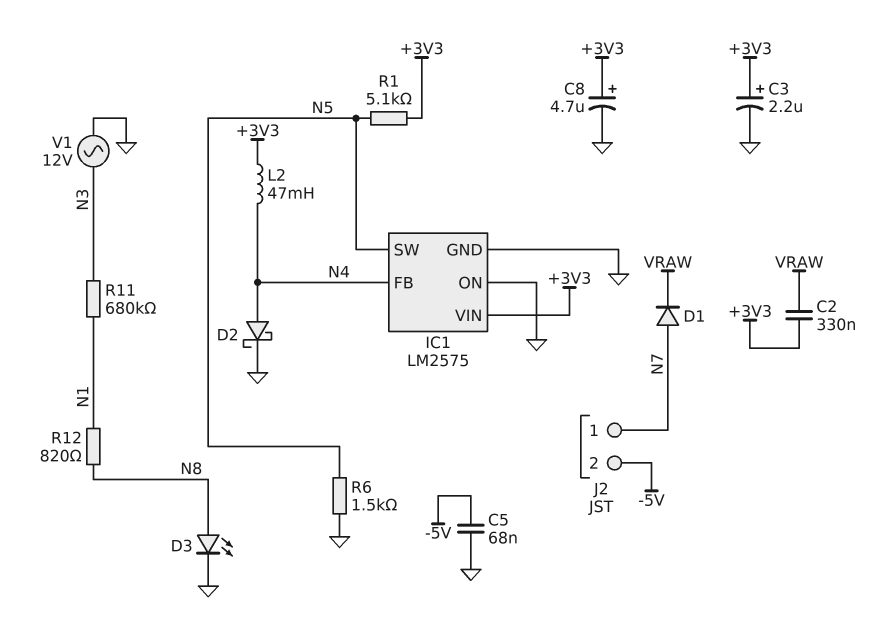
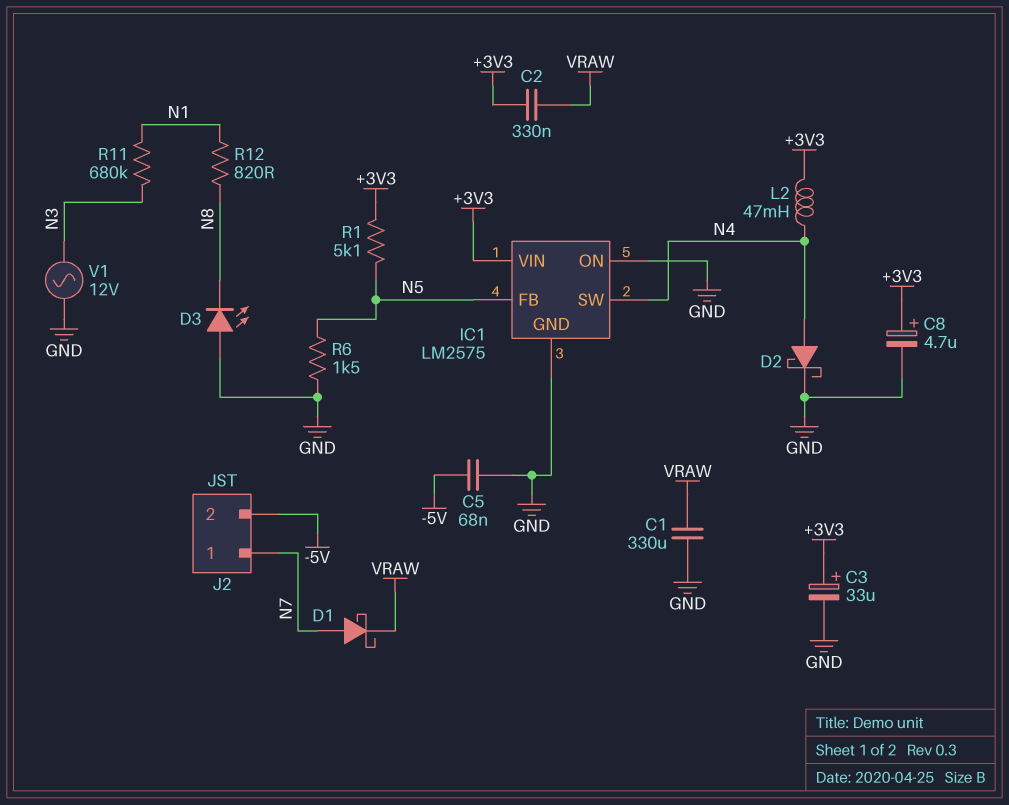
C1: none -> 330uF (GND, VRAW)
C3: 2.2uF (plus +3V3, minus GND) -> 33uF (plus +3V3, minus GND)
D1: diode (A N7, K VRAW) -> schottky (A N7, K VRAW)
D3: LED (A N8, K GND) -> LED (A GND, K N8)
IC1 pin FB: N4 -> N5
IC1 pin SW: N5 -> N4

